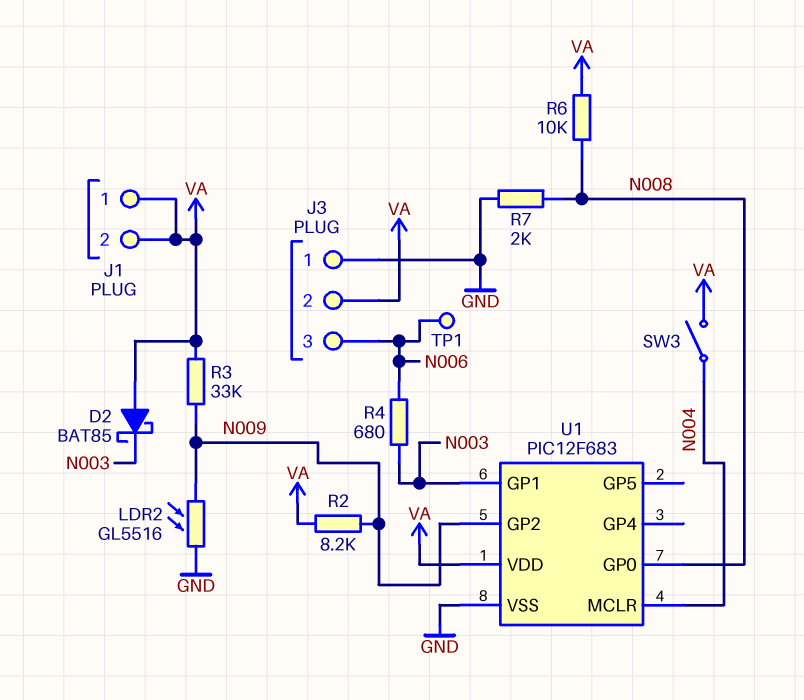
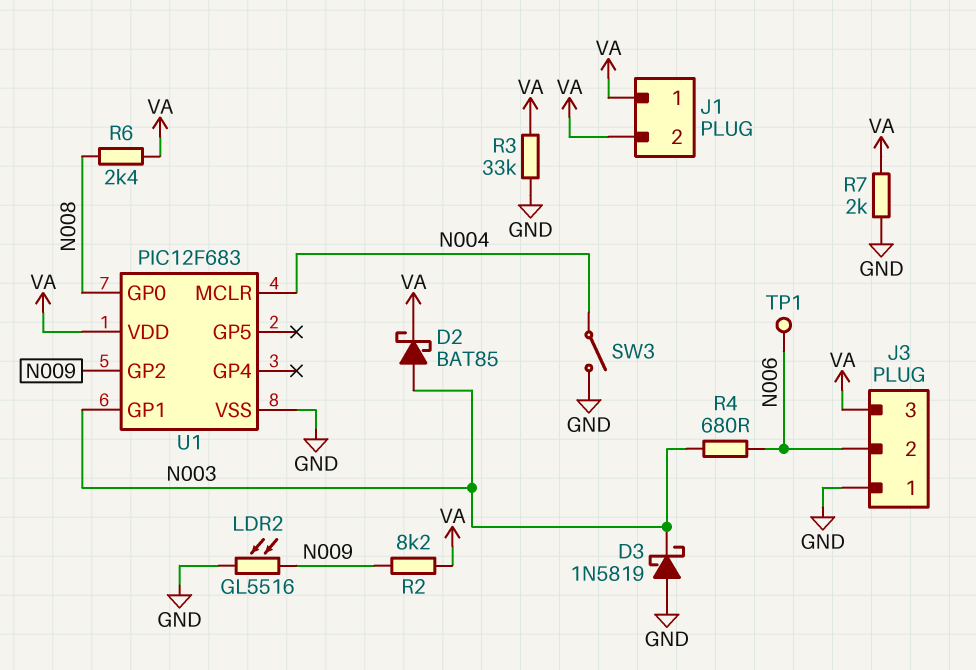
D2: schottky BAT85 (A VA, K N003) -> schottky BAT85 (A N003, K VA)
D3: none -> schottky 1N5819 (A GND, K N003)
J3 pin 2: VA -> N006
J3 pin 3: N006 -> VA
R3: 33k (N009, VA) -> 33k (GND, VA)
R6: 10k (N008, VA) -> 2.4k (N008, VA)
R7: 2k (GND, N008) -> 2k (GND, VA)
SW3: switch (N004, VA) -> switch (GND, N004)

